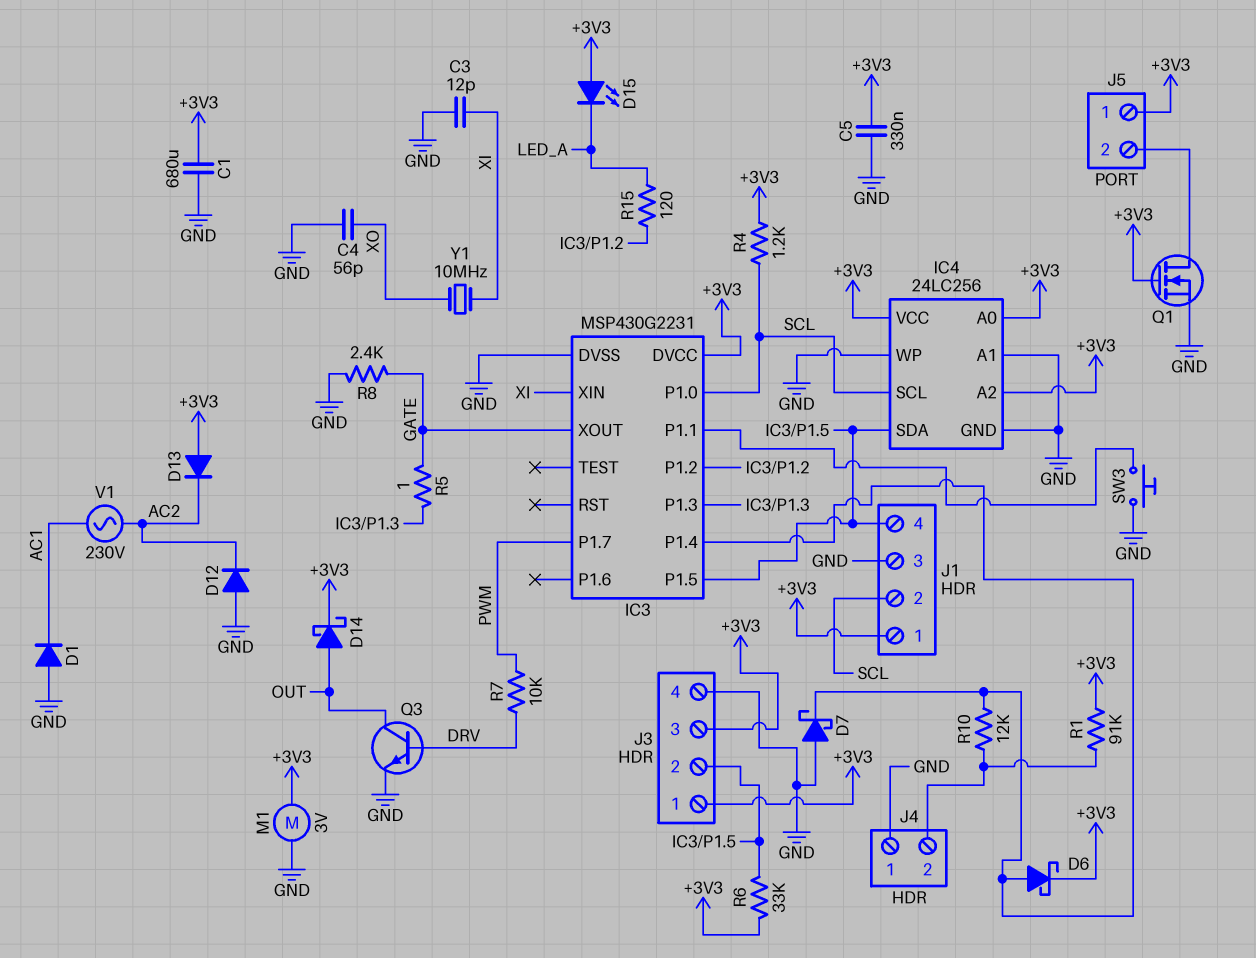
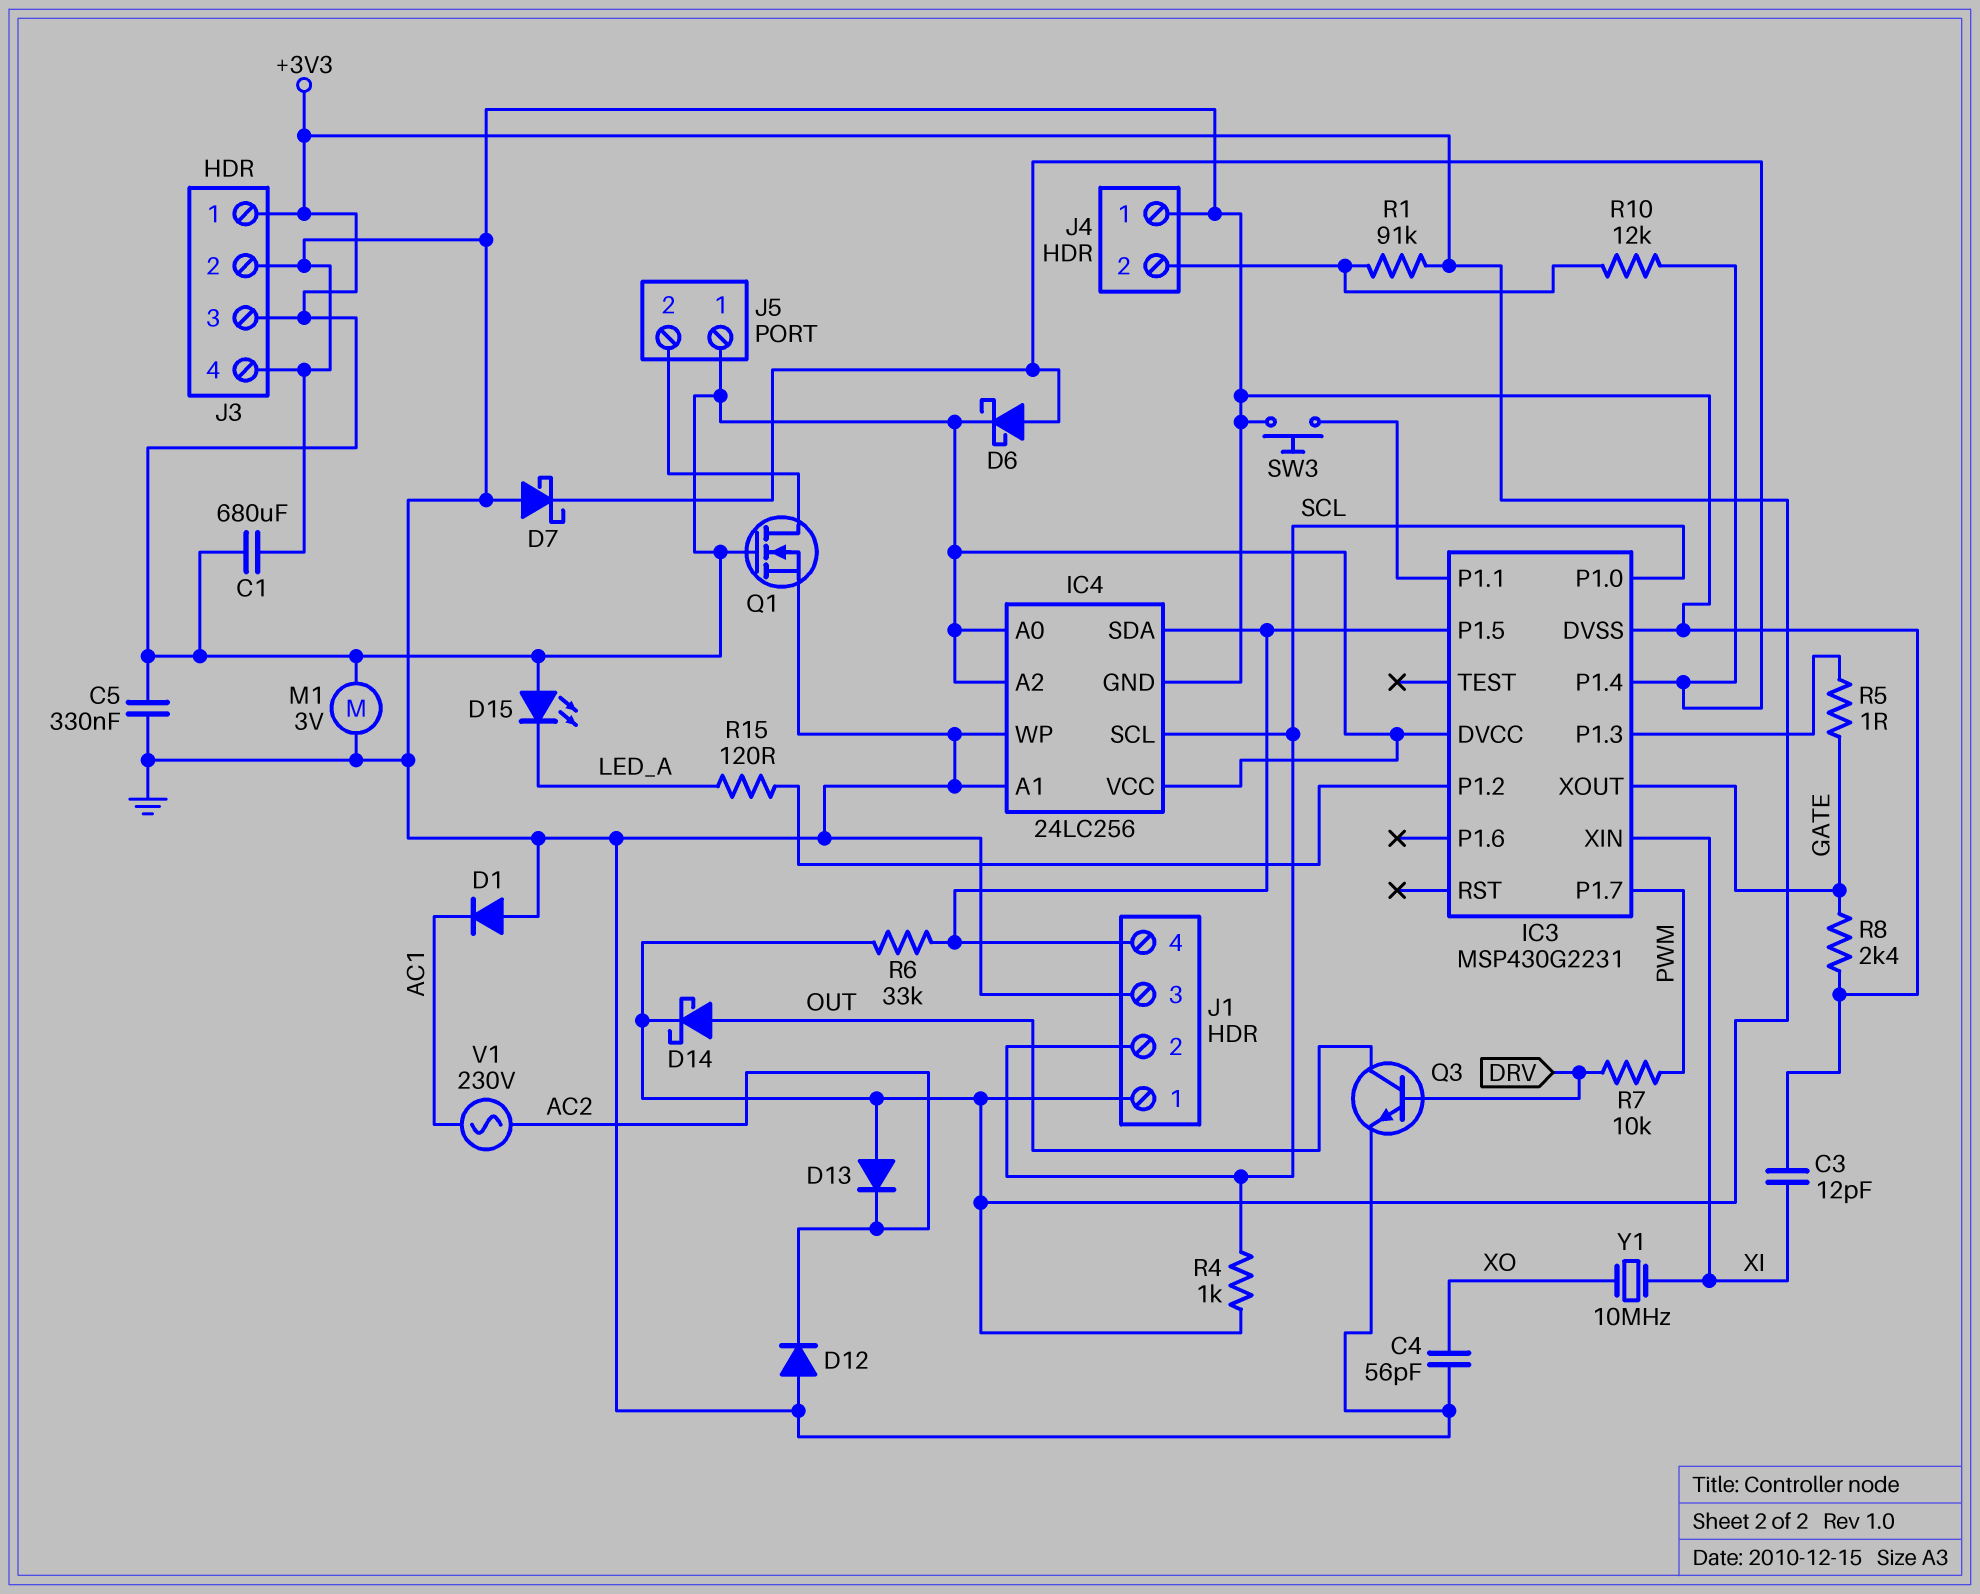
J3 pin 2: IC3/P1.5 -> GND
R4: 1.2k (+3V3, SCL) -> 1k (+3V3, SCL)

